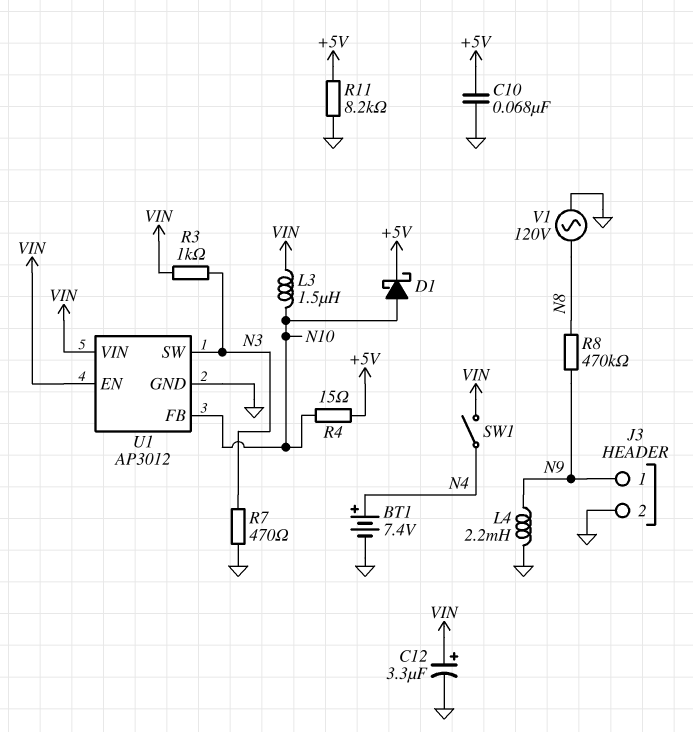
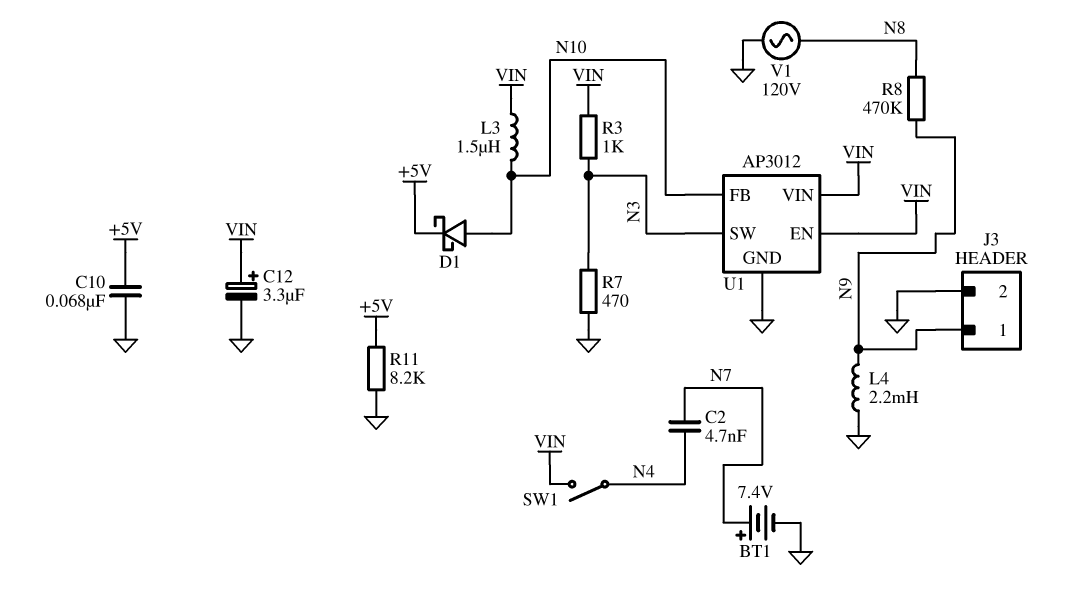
BT1: 7.4V (plus N4, minus GND) -> 7.4V (plus N7, minus GND)
C2: none -> 4.7nF (N4, N7)
R4: 15 (+5V, N10) -> none

